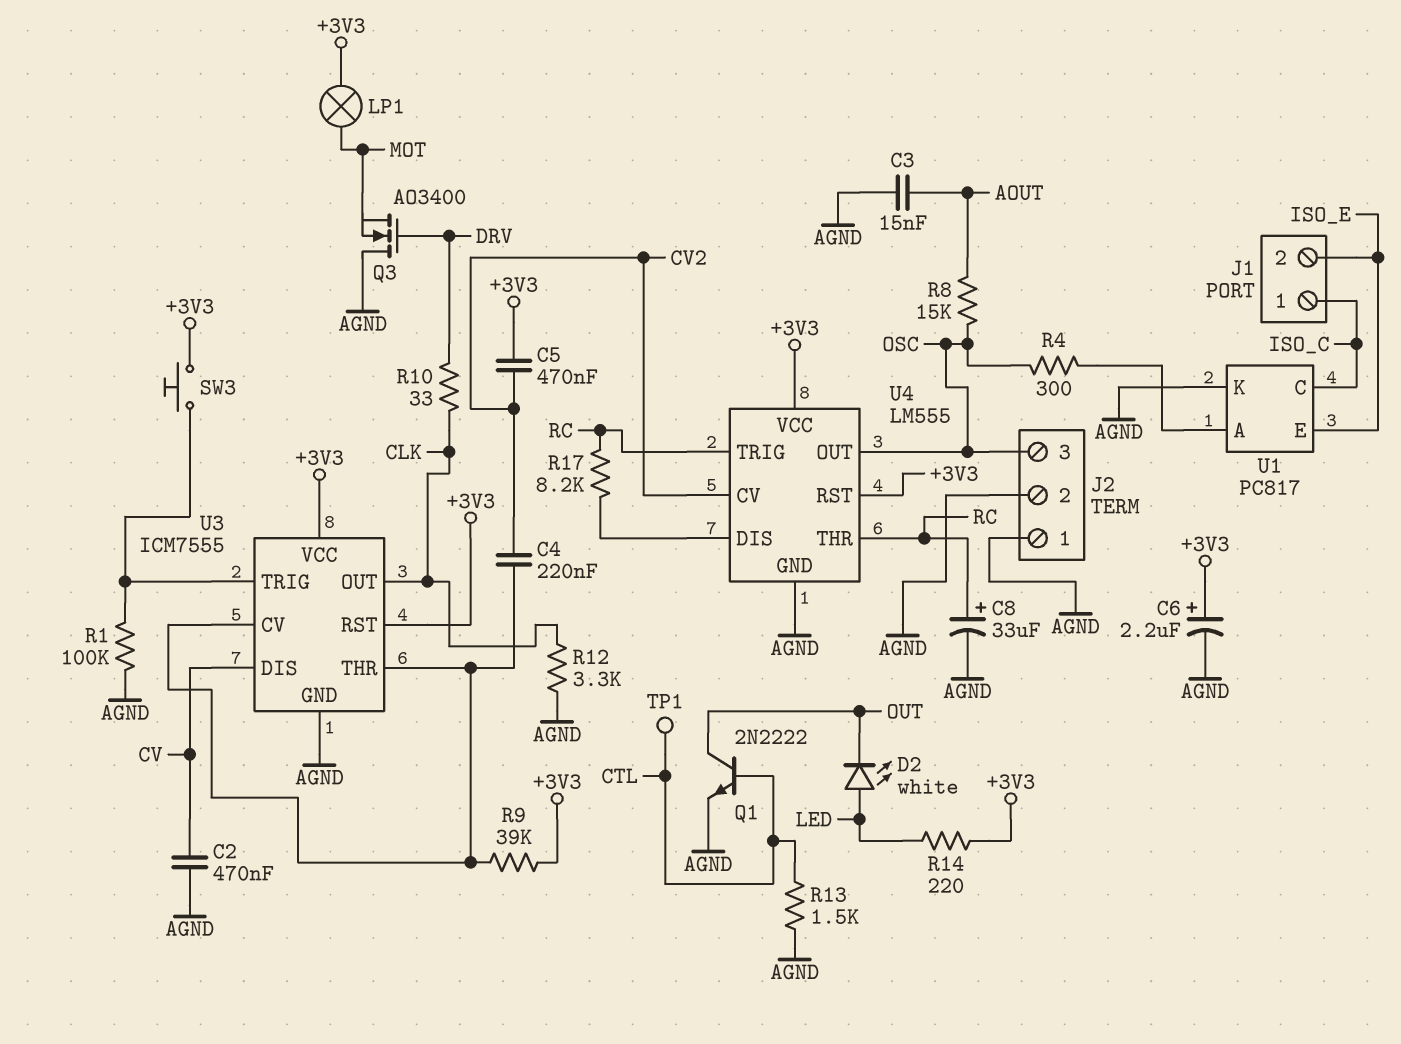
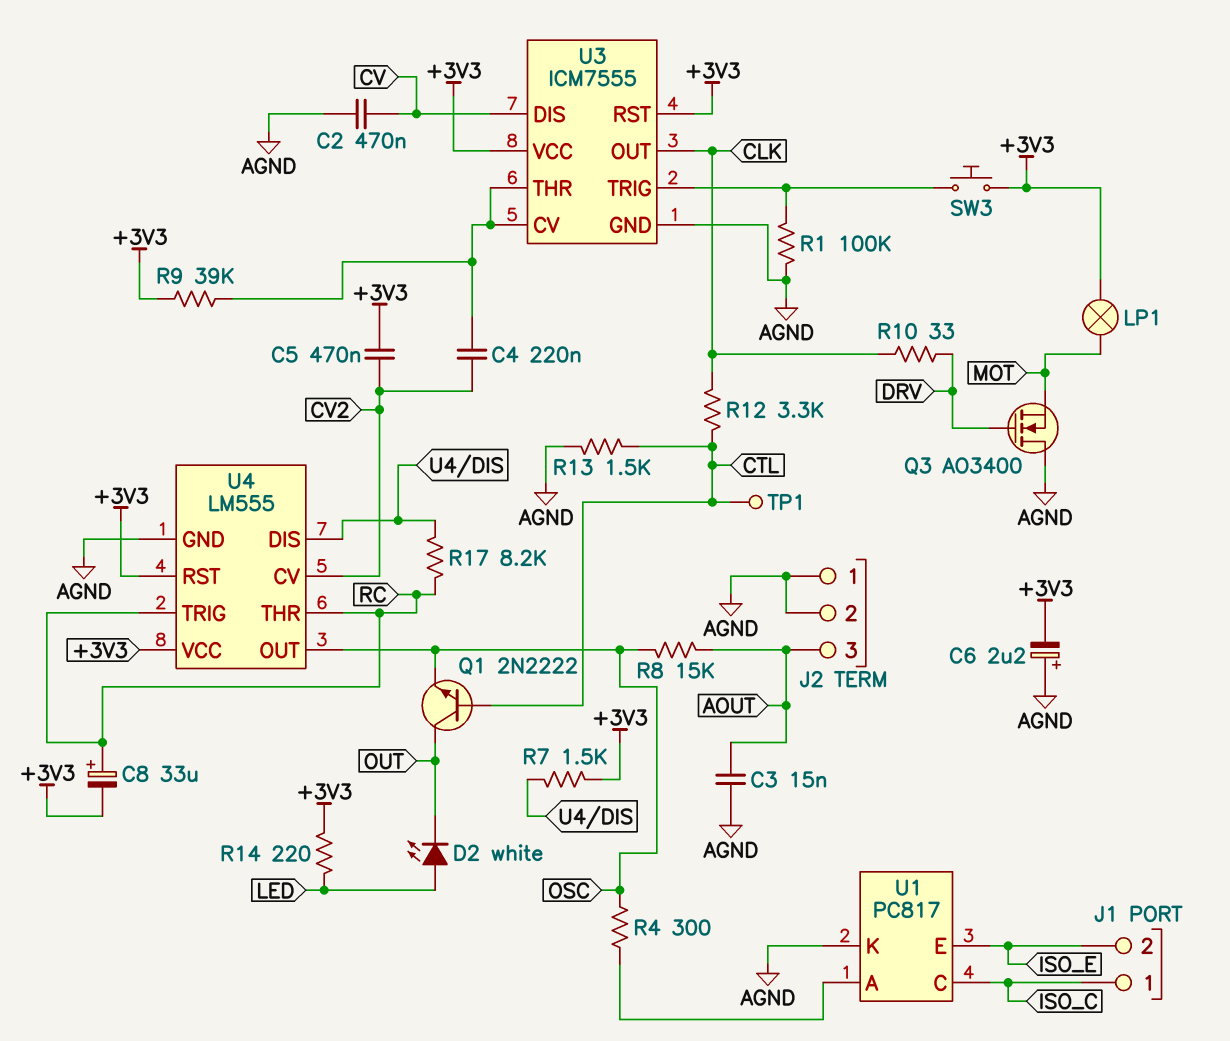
C6: 2.2uF (plus +3V3, minus AGND) -> 2.2uF (plus AGND, minus +3V3)
C8: 33uF (plus RC, minus AGND) -> 33uF (plus RC, minus +3V3)
J2 pin 3: OSC -> AOUT
Q1: NPN 2N2222 (B CTL, C OUT, E AGND) -> NPN 2N2222 (B CTL, C OUT, E OSC)
R7: none -> 1.5k (+3V3, U4/DIS)
R12: 3.3k (AGND, CLK) -> 3.3k (CLK, CTL)

